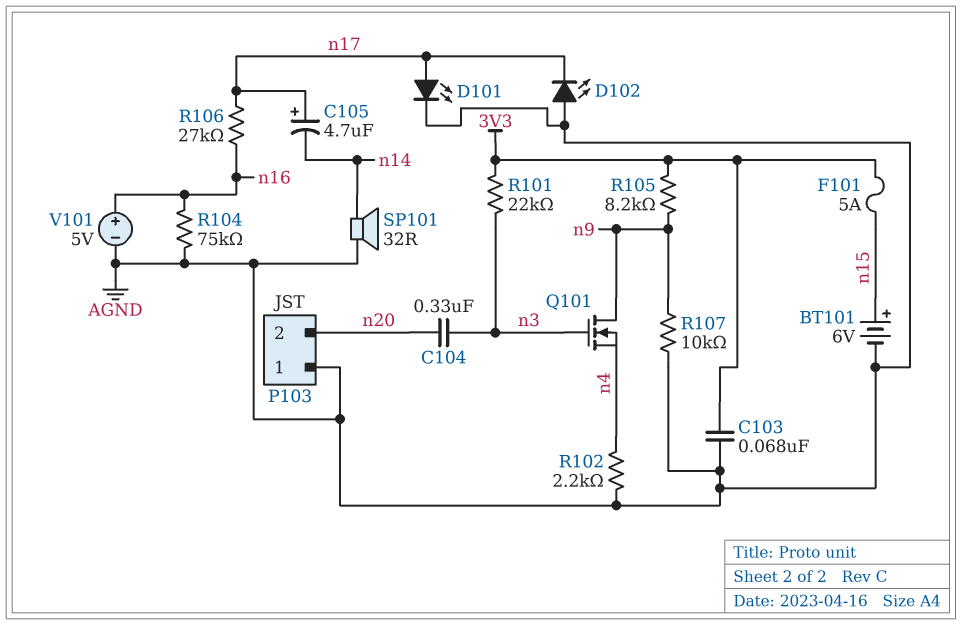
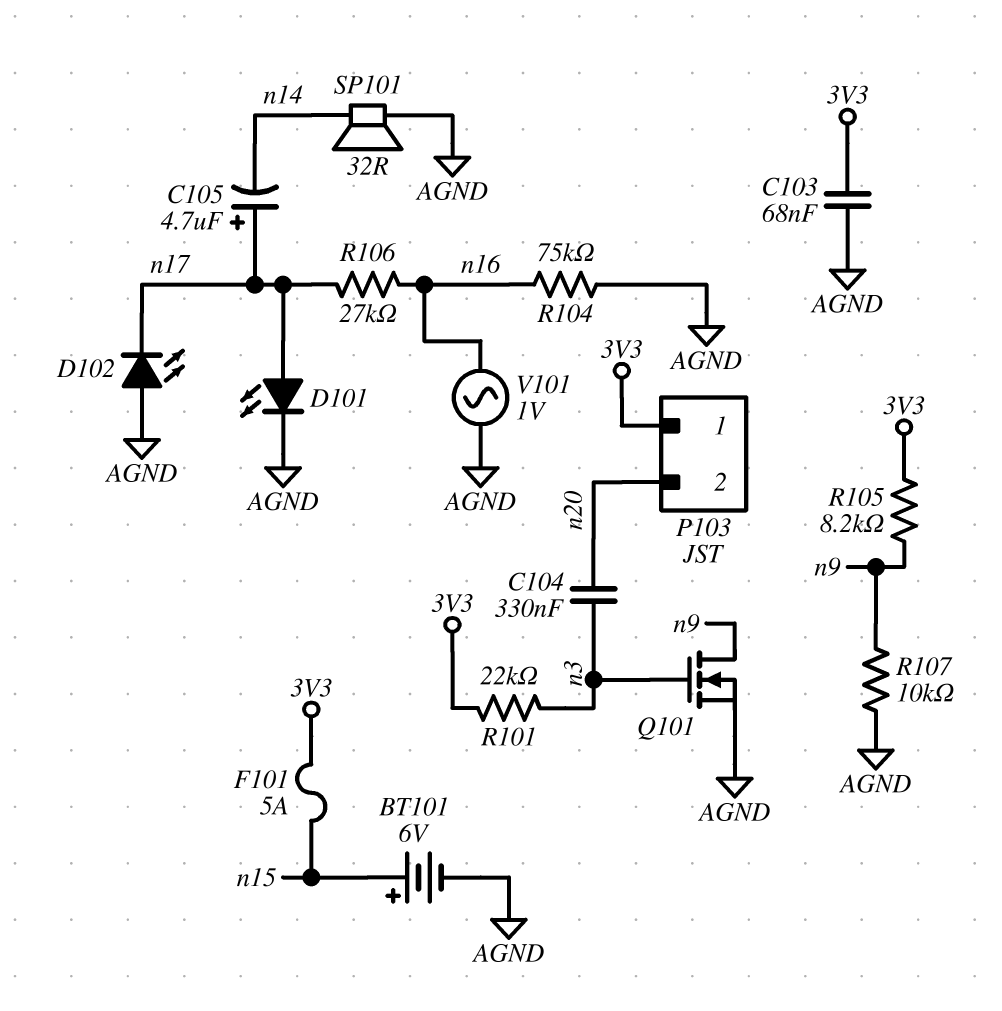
P103 pin 1: AGND -> 3V3
Q101: NMOS (G n3, D n9, S n4) -> NMOS (G n3, D n9, S AGND)
R102: 2.2k (AGND, n4) -> none
V101: 5V (plus n16, minus AGND) -> AC 1V (AGND, n16)

